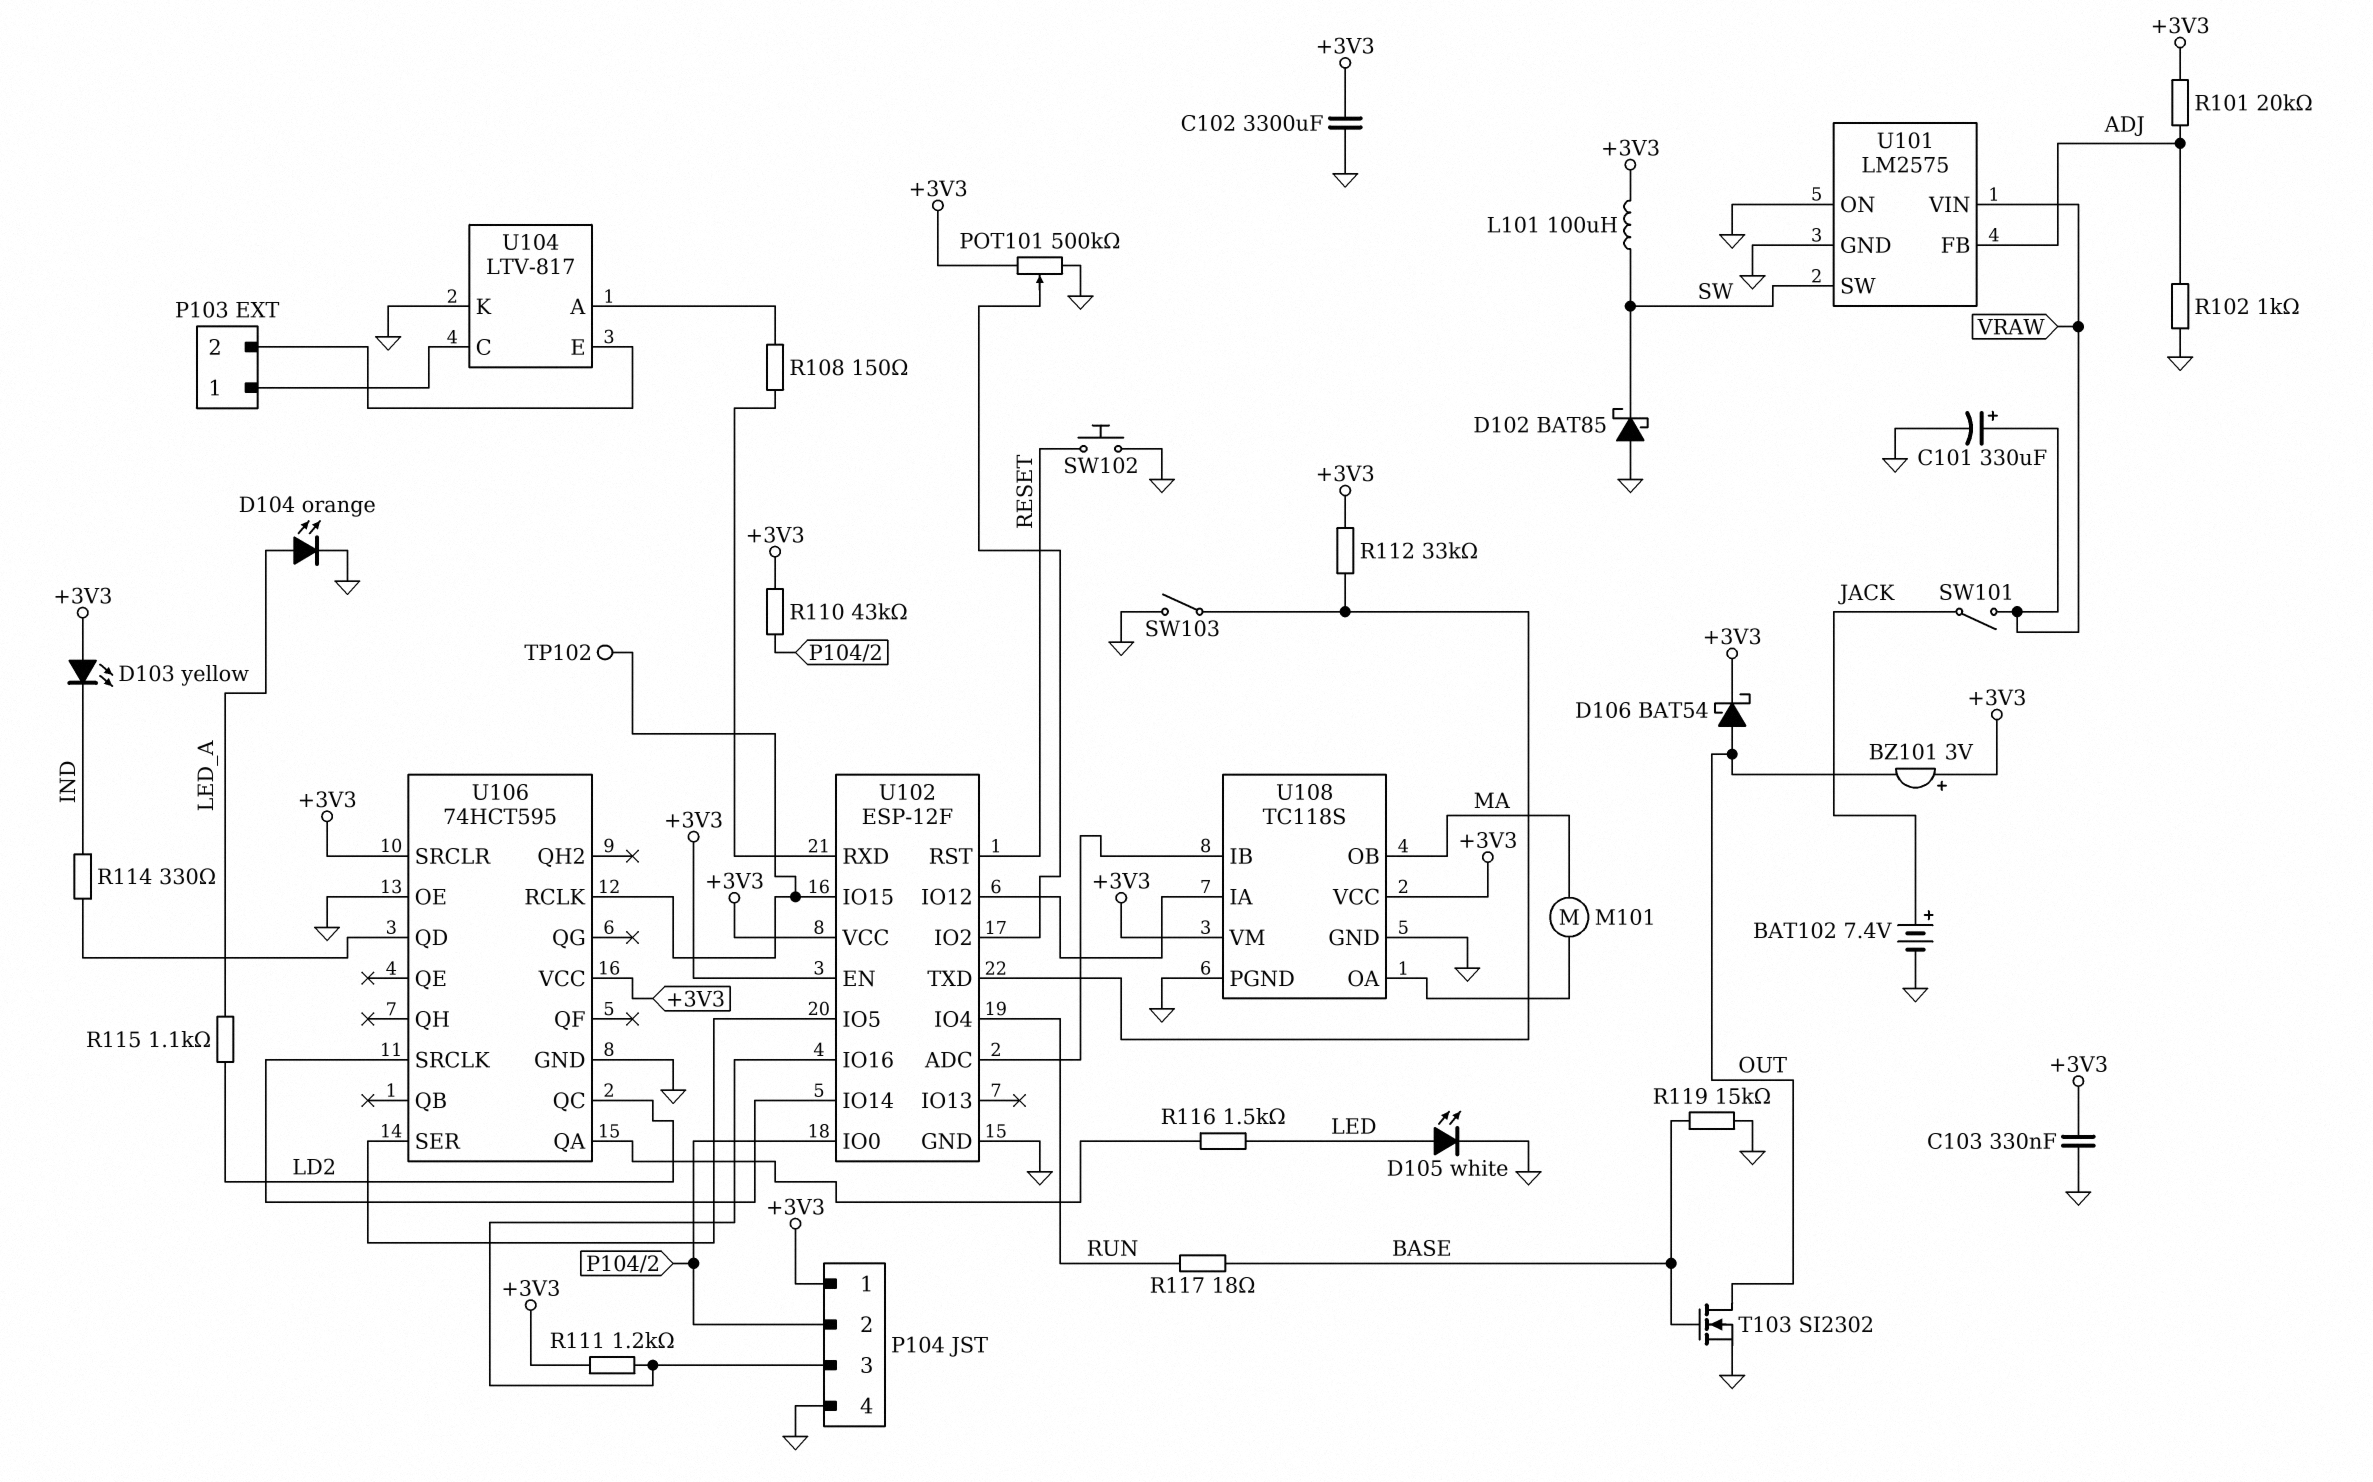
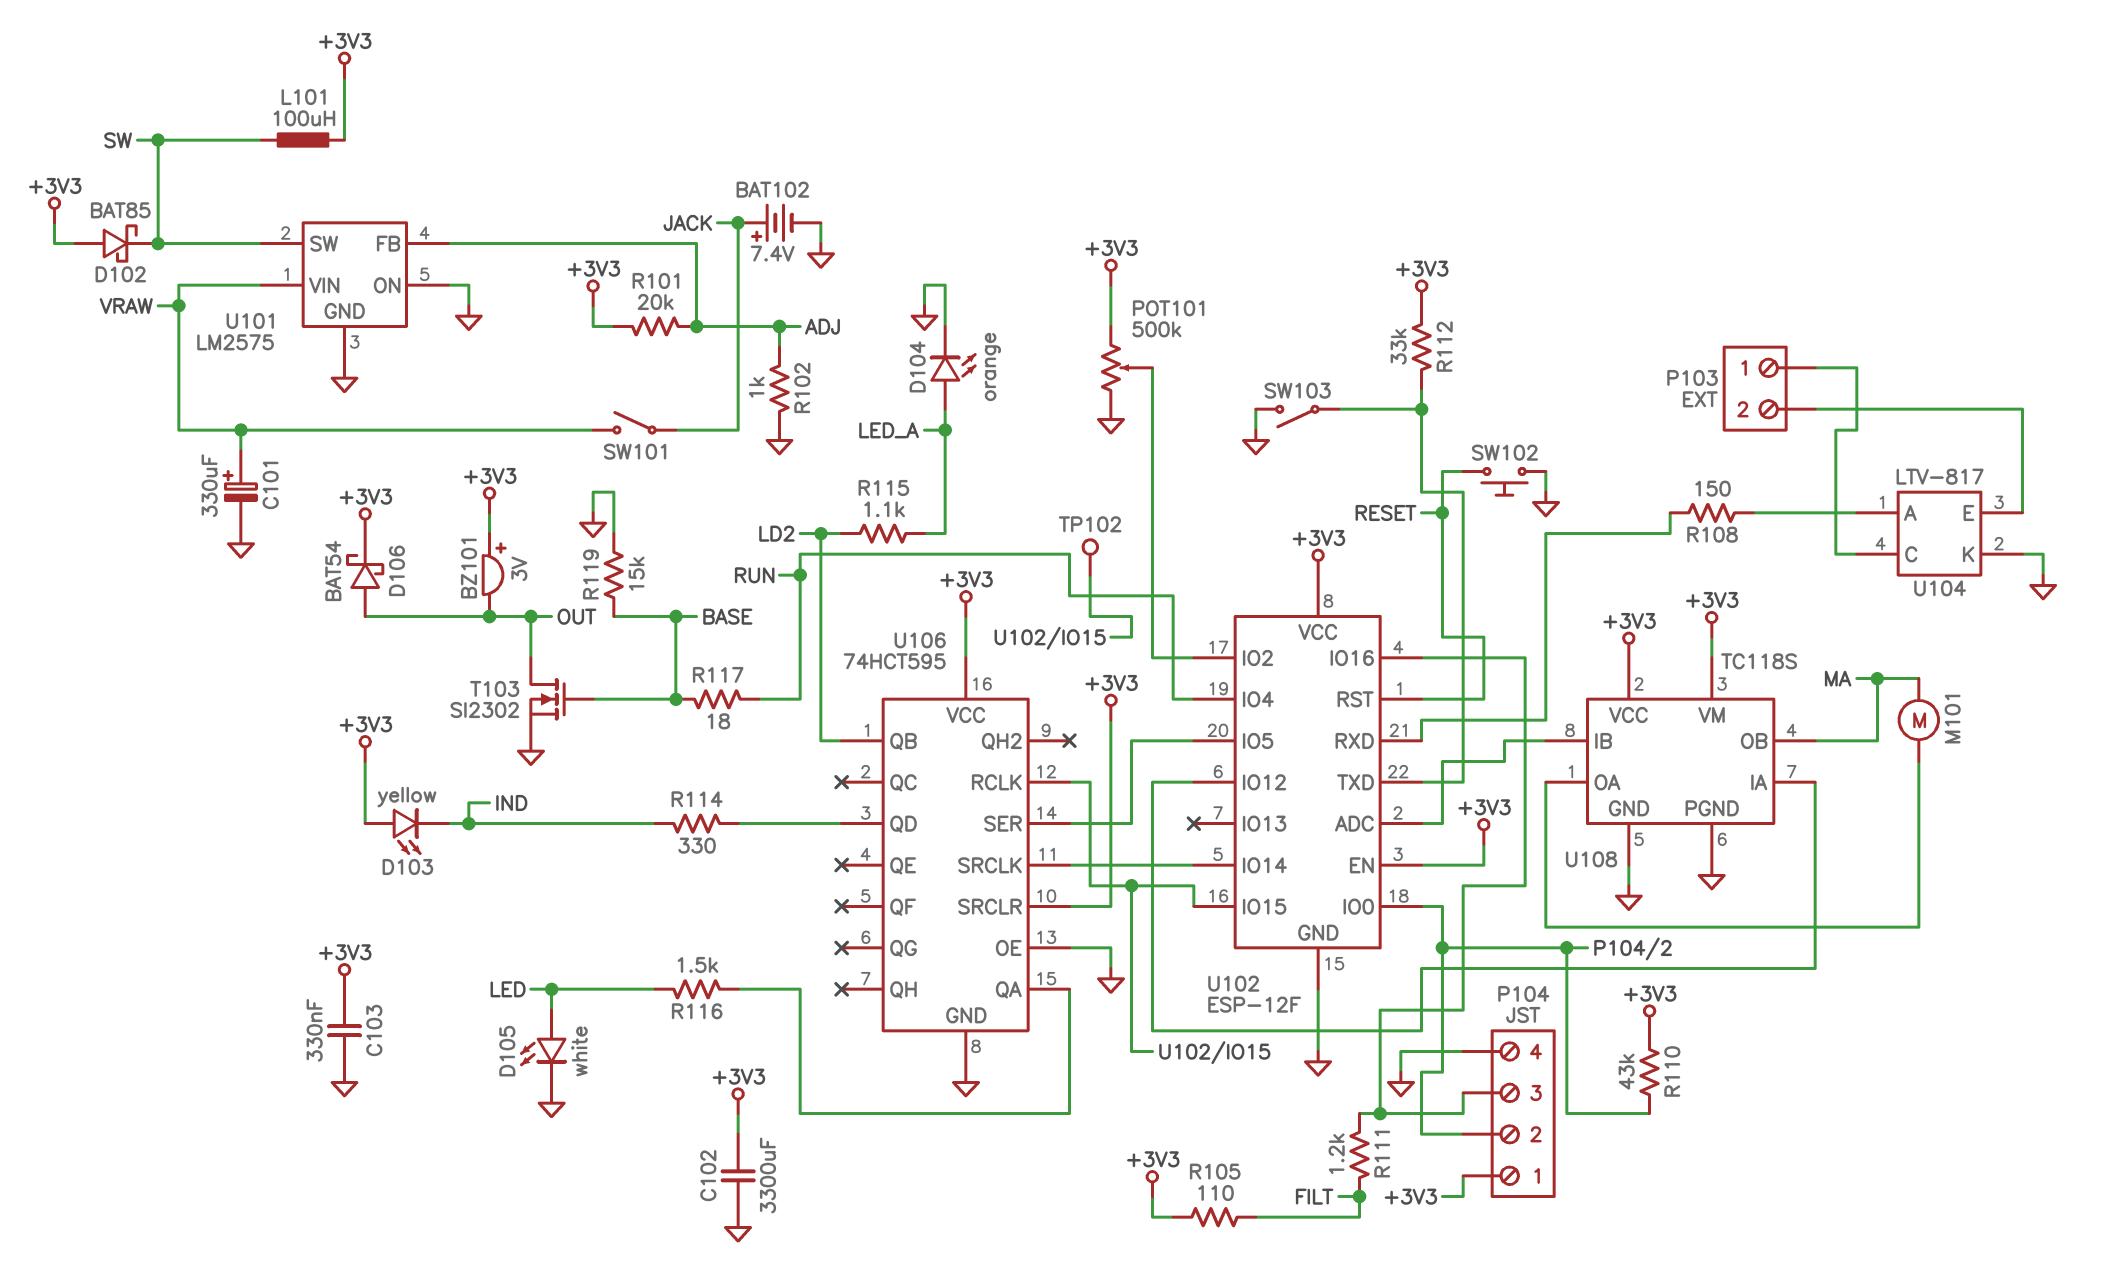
D102: schottky BAT85 (A GND, K SW) -> schottky BAT85 (A +3V3, K SW)
R105: none -> 110 (+3V3, FILT)
R111: 1.2k (+3V3, P104/3) -> 1.2k (FILT, P104/3)
U106 pin QB: none -> LD2
U106 pin QC: LD2 -> none

